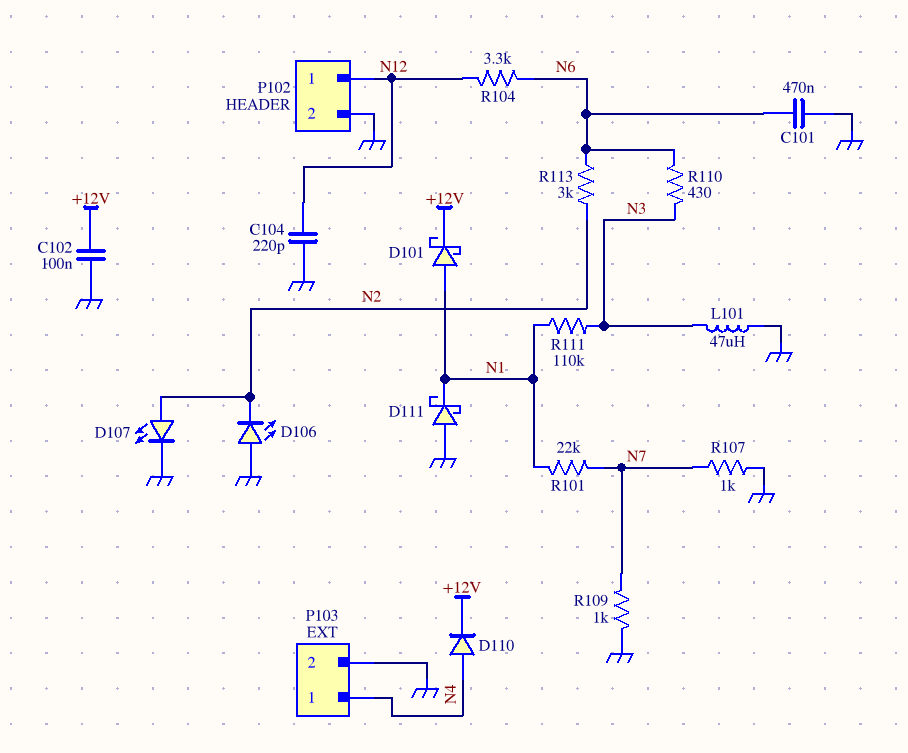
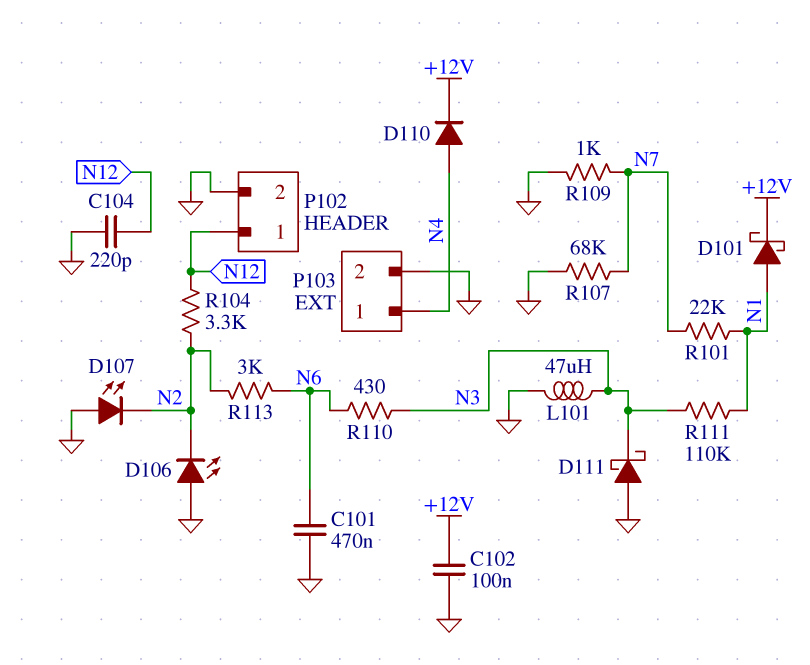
D107: LED (A N2, K GND) -> LED (A GND, K N2)
D111: schottky (A GND, K N1) -> schottky (A GND, K N3)
R104: 3.3k (N6, N12) -> 3.3k (N2, N12)
R107: 1k (GND, N7) -> 68k (GND, N7)

